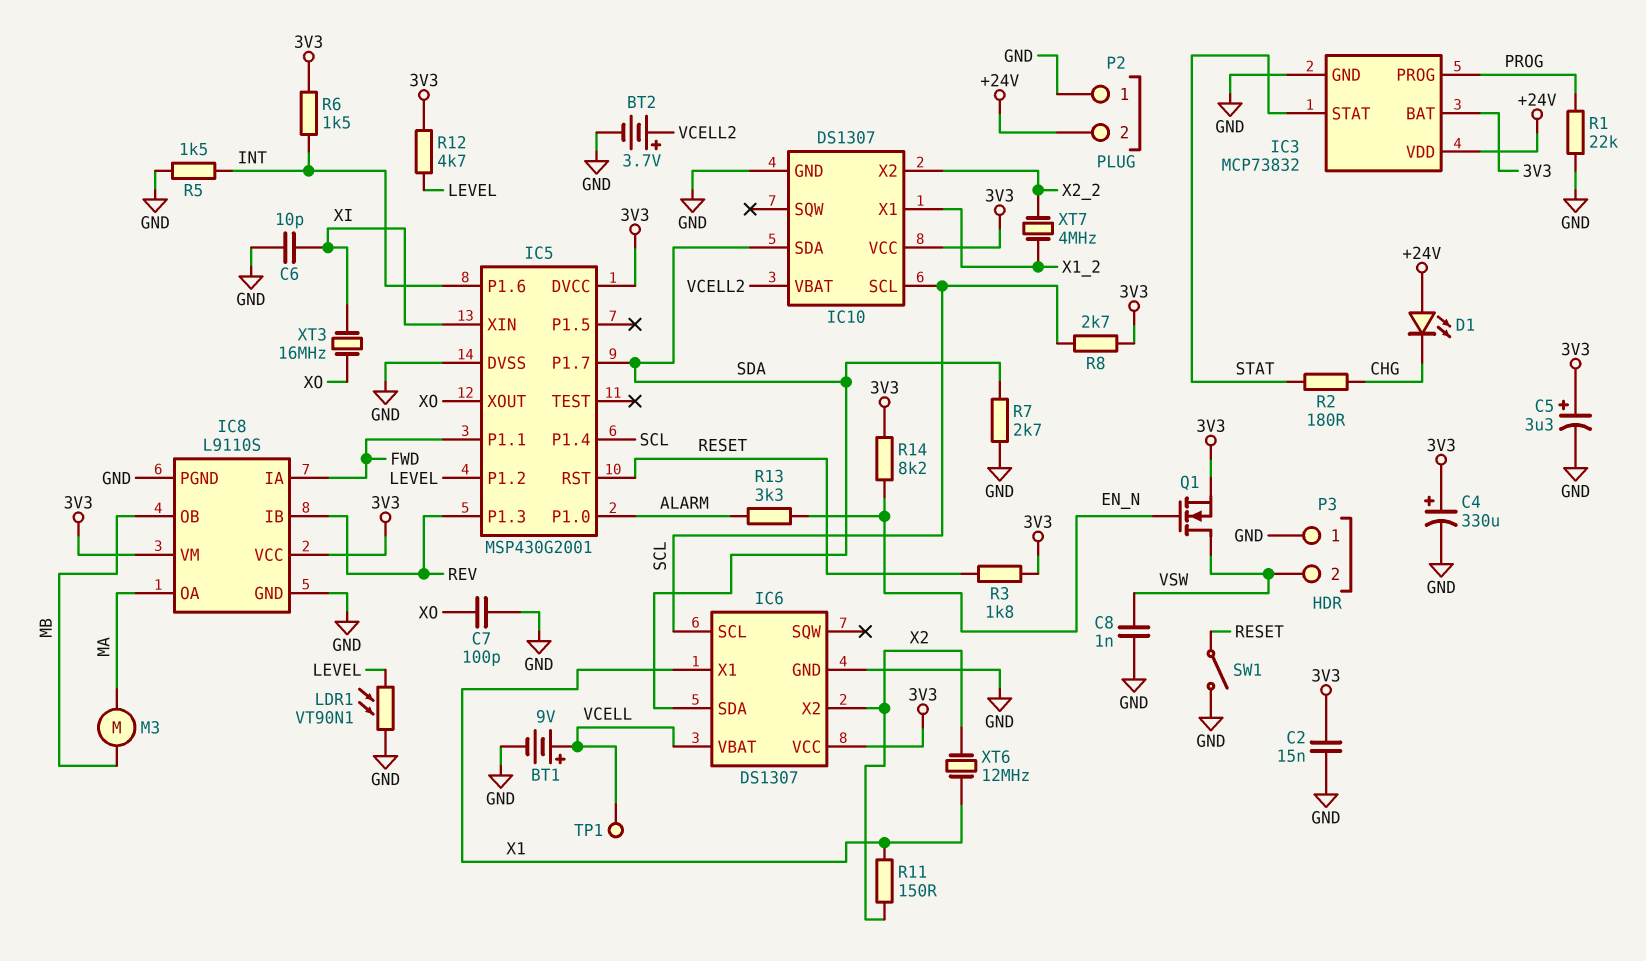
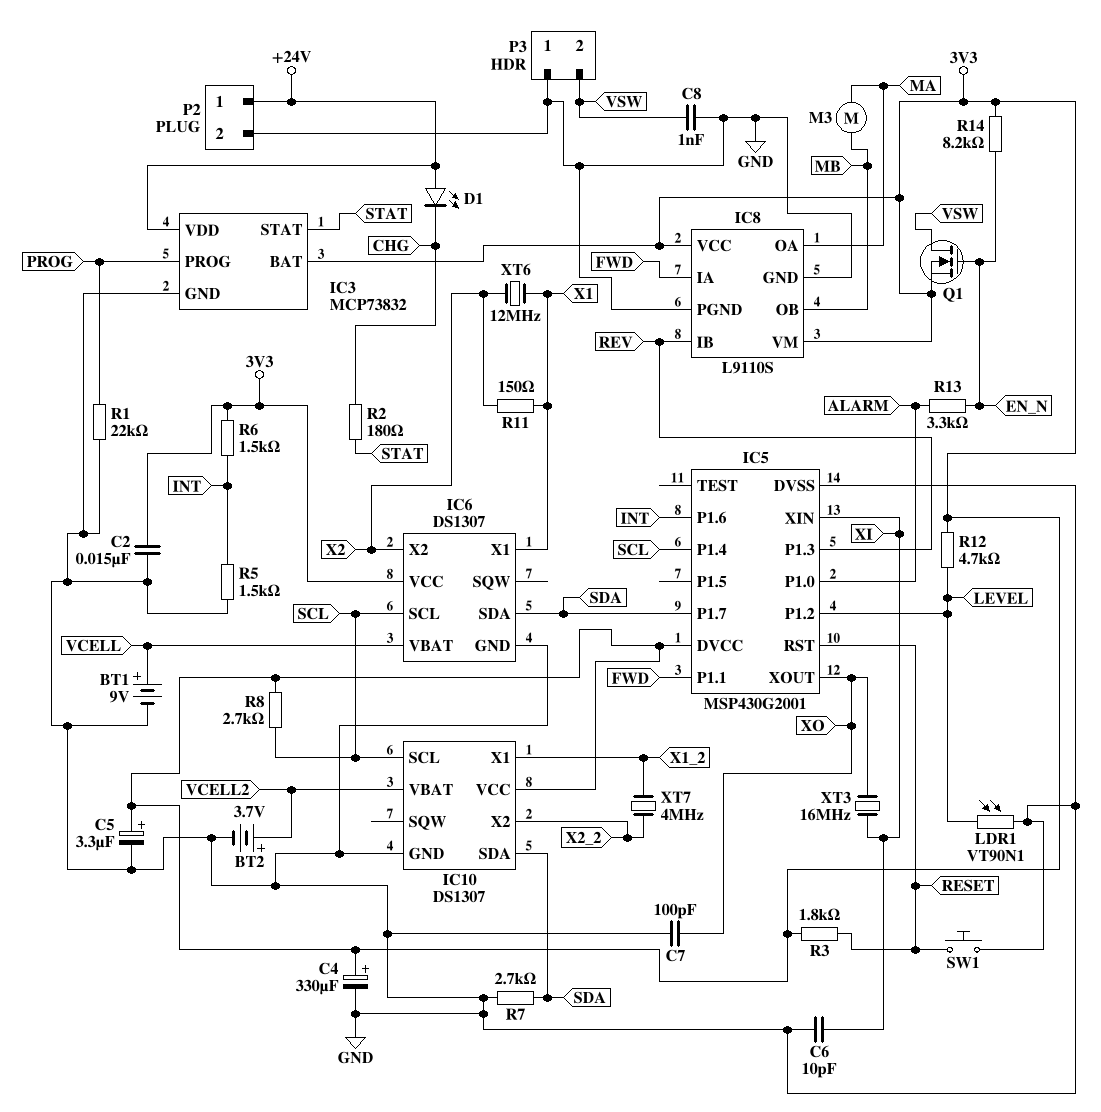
P2 pin 1: GND -> +24V
P2 pin 2: +24V -> GND
SW1: switch (GND, RESET) -> button (GND, RESET)
TP1: test point (VCELL) -> none

